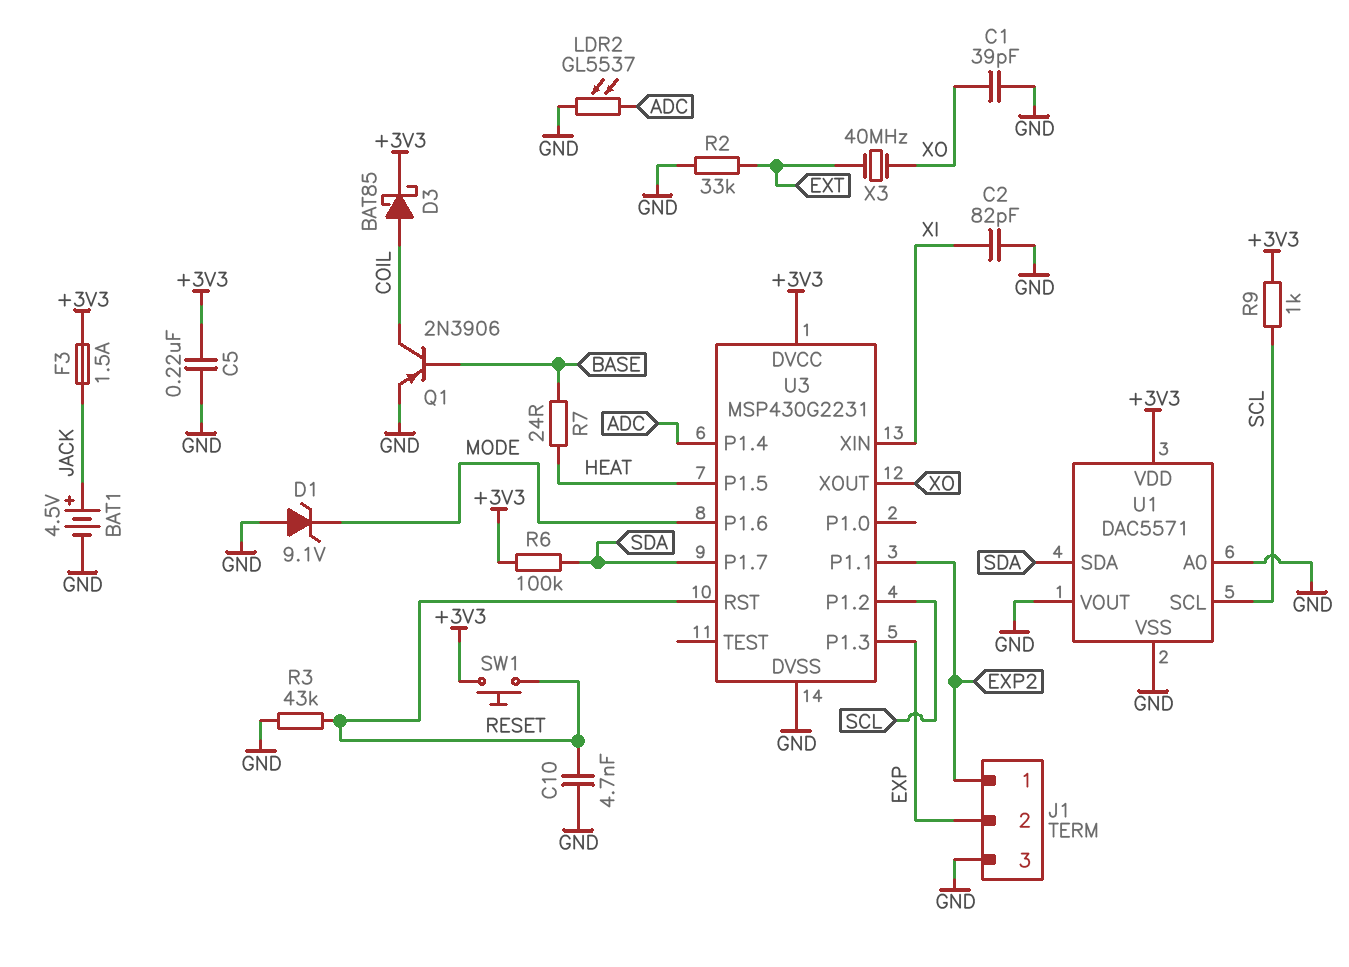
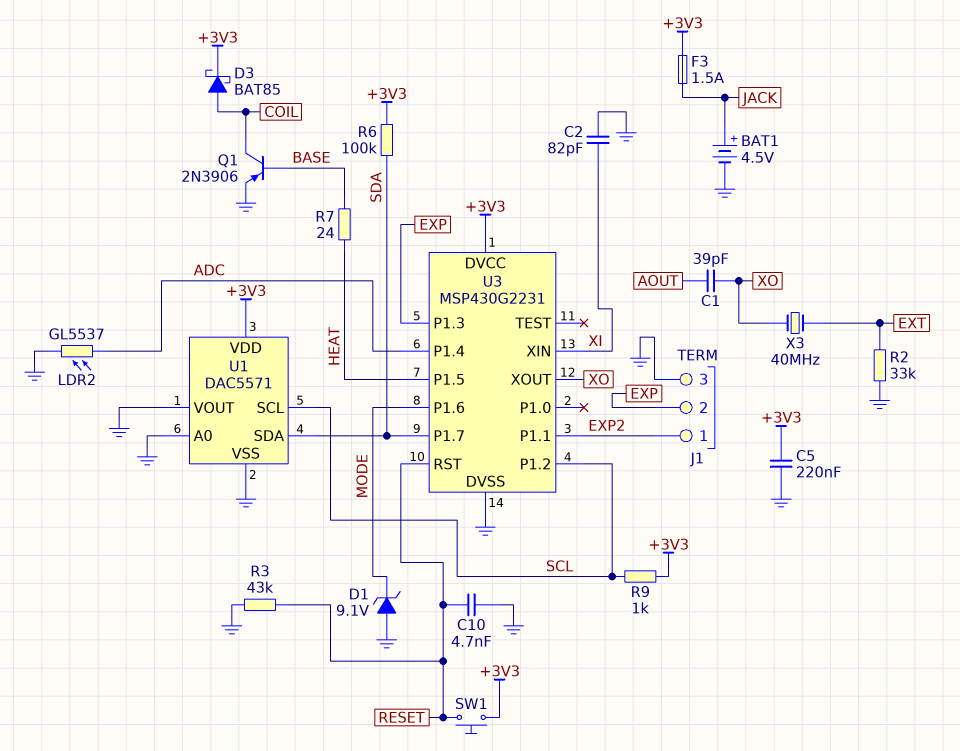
C1: 39pF (GND, XO) -> 39pF (AOUT, XO)

